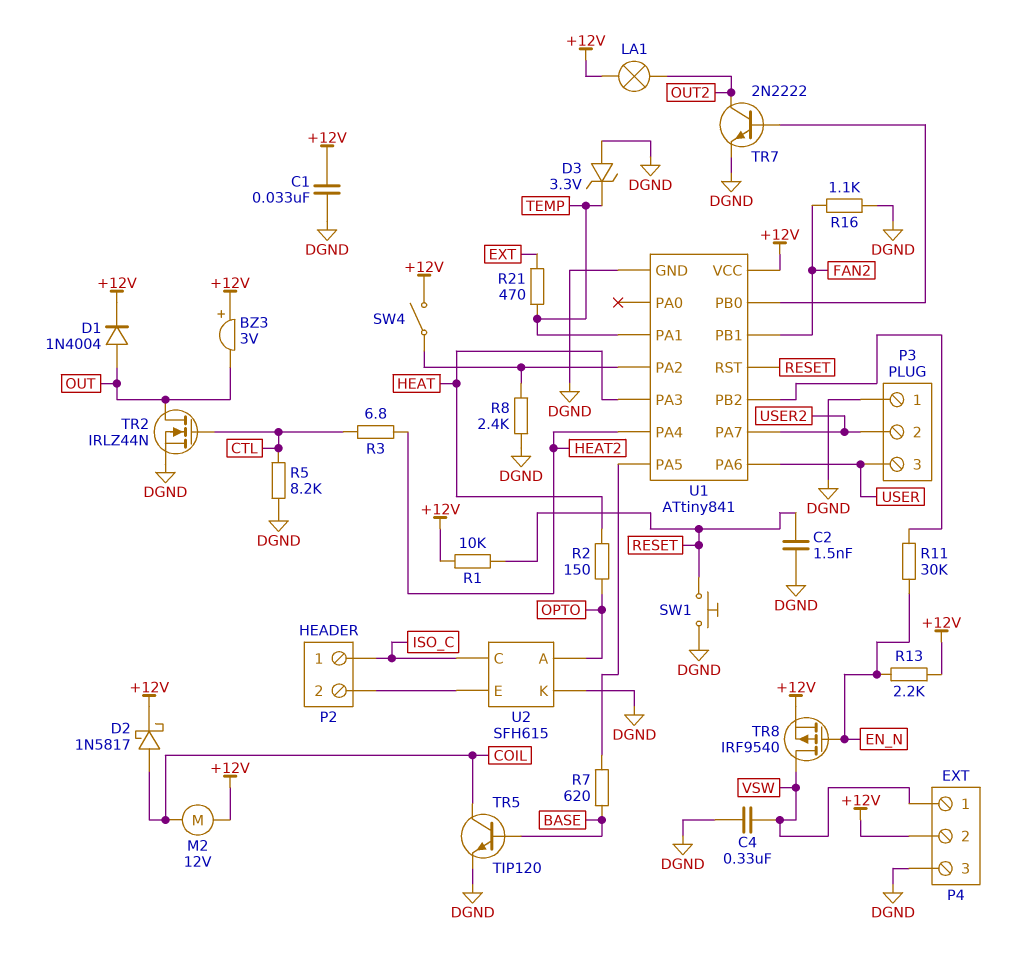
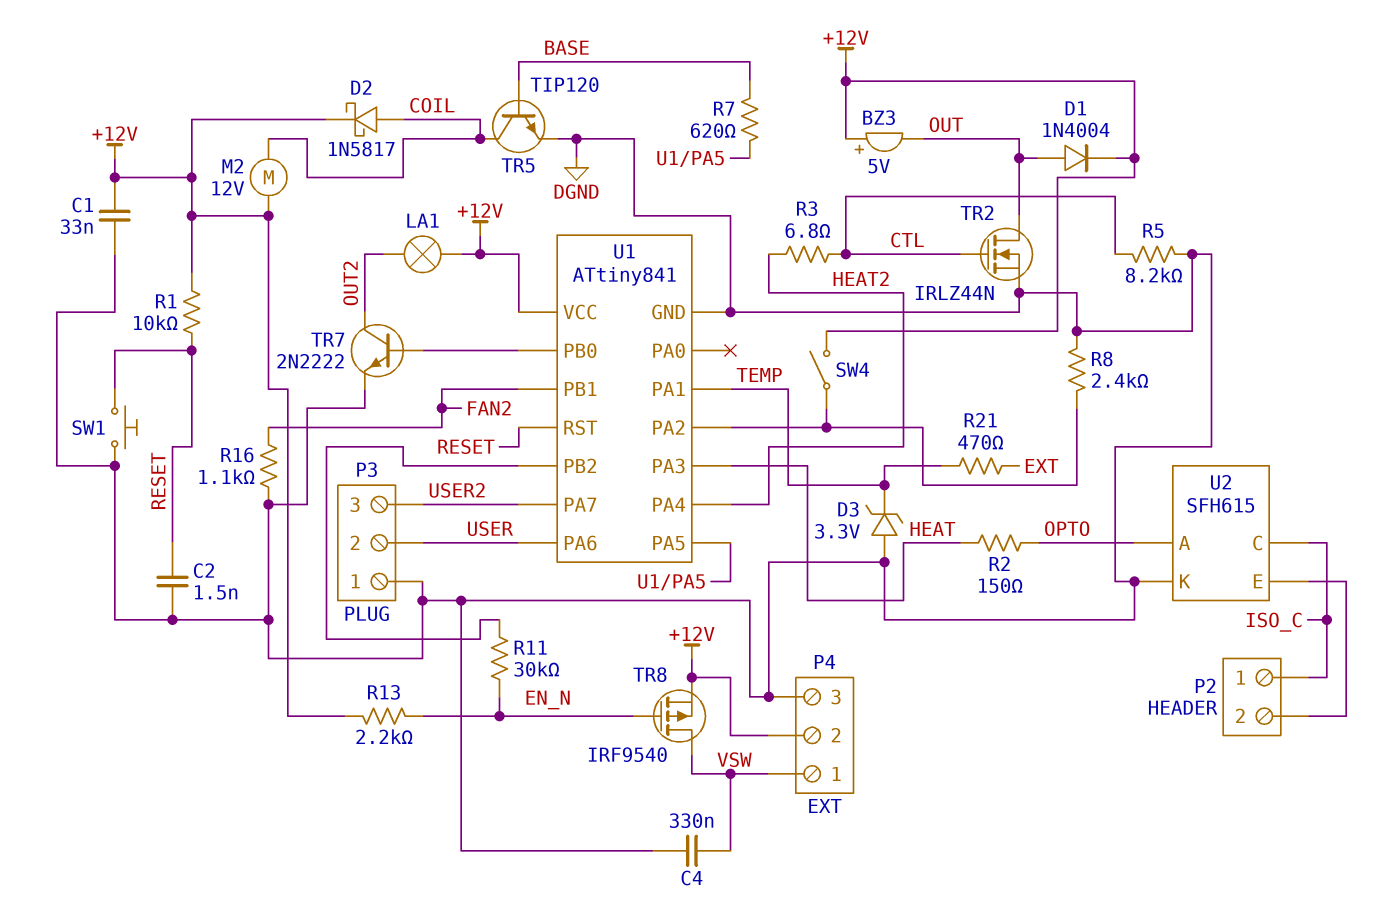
BZ3: buzzer 3V (plus +12V, minus OUT) -> buzzer 5V (plus +12V, minus OUT)
P3 pin 2: USER2 -> USER
P3 pin 3: USER -> USER2

